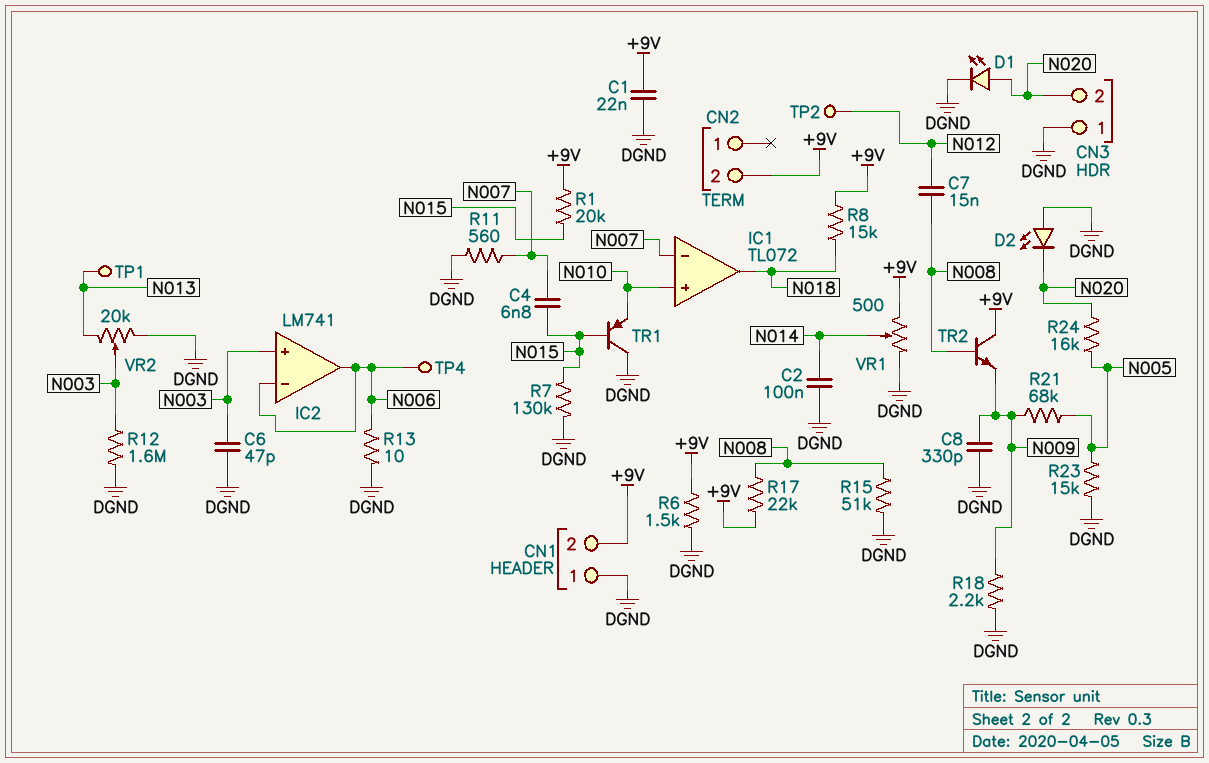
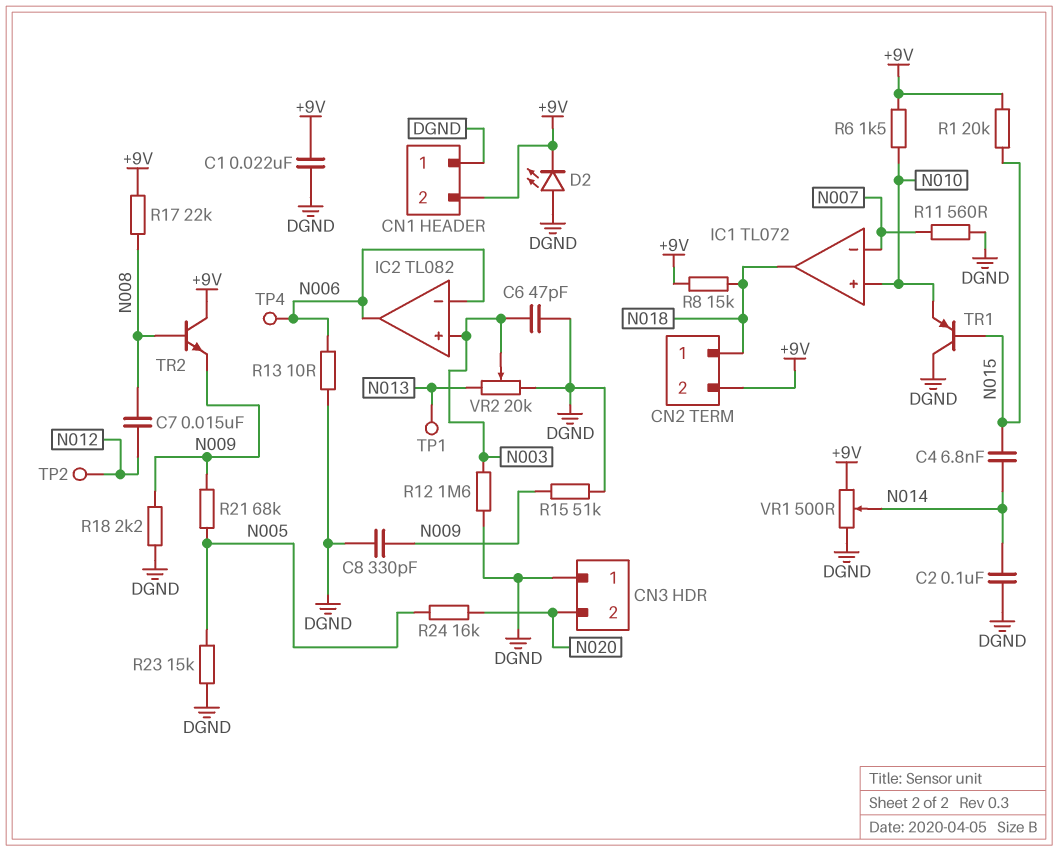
C4: 6.8nF (N007, N015) -> 6.8nF (N014, N015)
CN2 pin 1: none -> N018
D1: LED (A N020, K DGND) -> none
D2: LED (A DGND, K N020) -> LED (A DGND, K +9V)
IC2: LM741 -> TL082
R6: 1.5k (+9V, DGND) -> 1.5k (+9V, N010)
R7: 130k (DGND, N015) -> none
R15: 51k (DGND, N008) -> 51k (DGND, N009)

